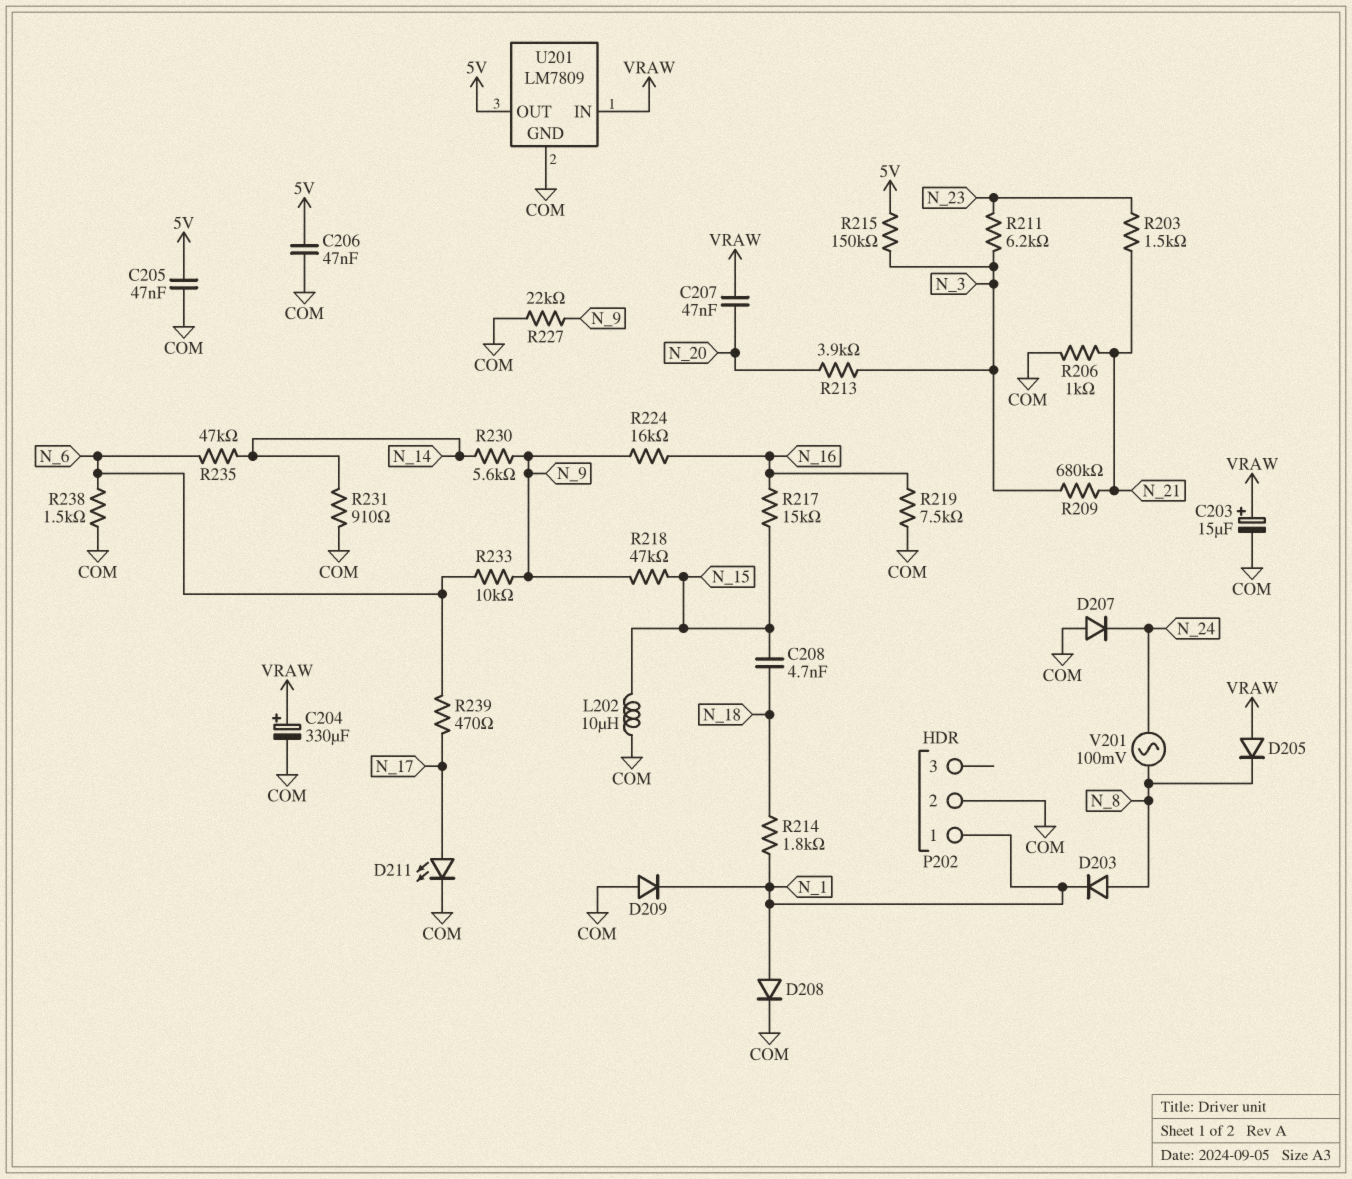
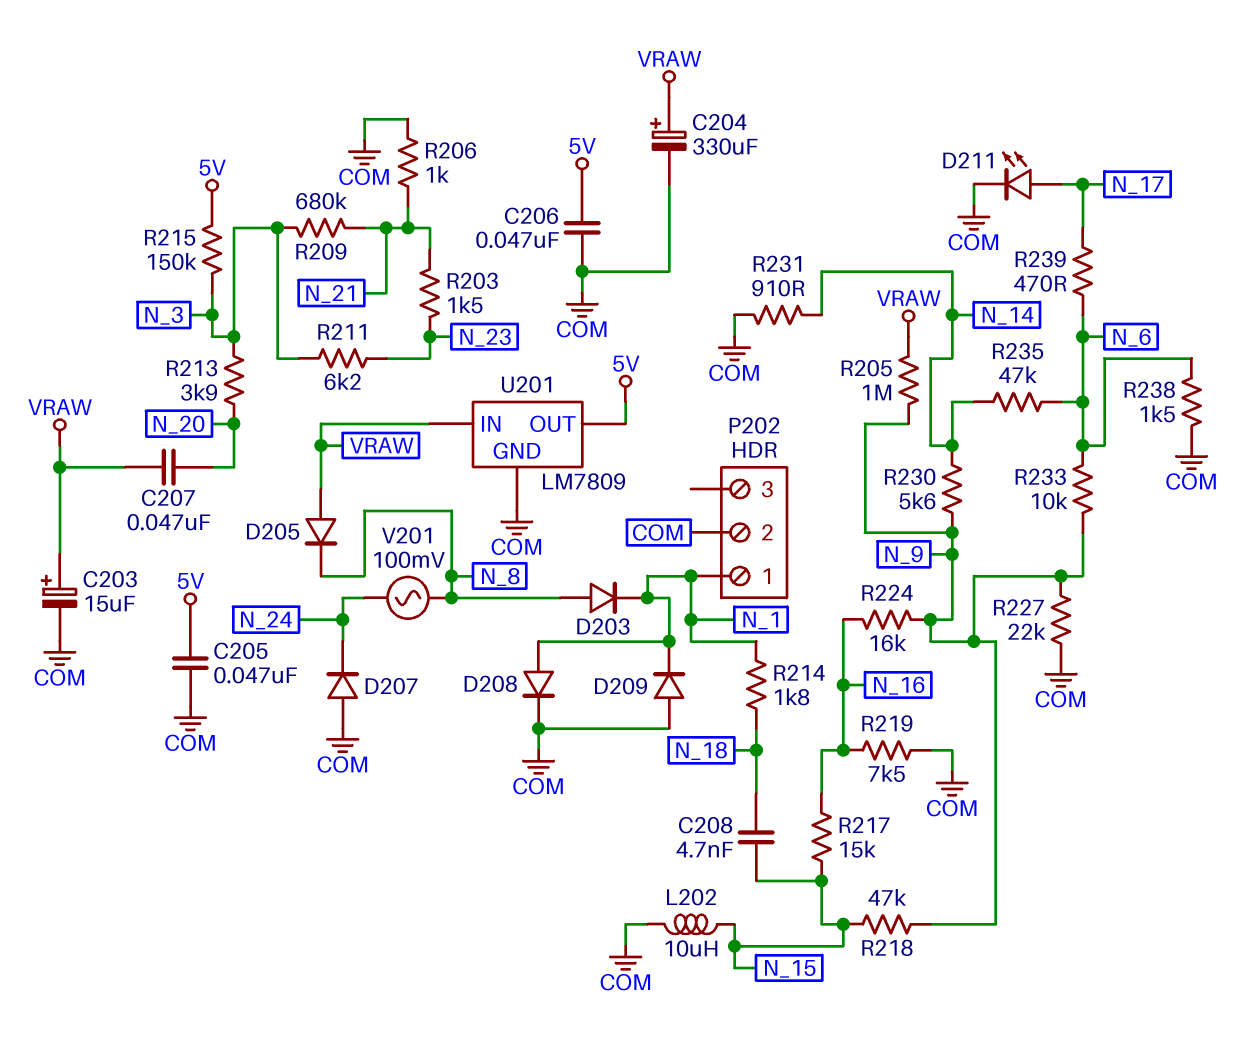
R205: none -> 1M (N_9, VRAW)

